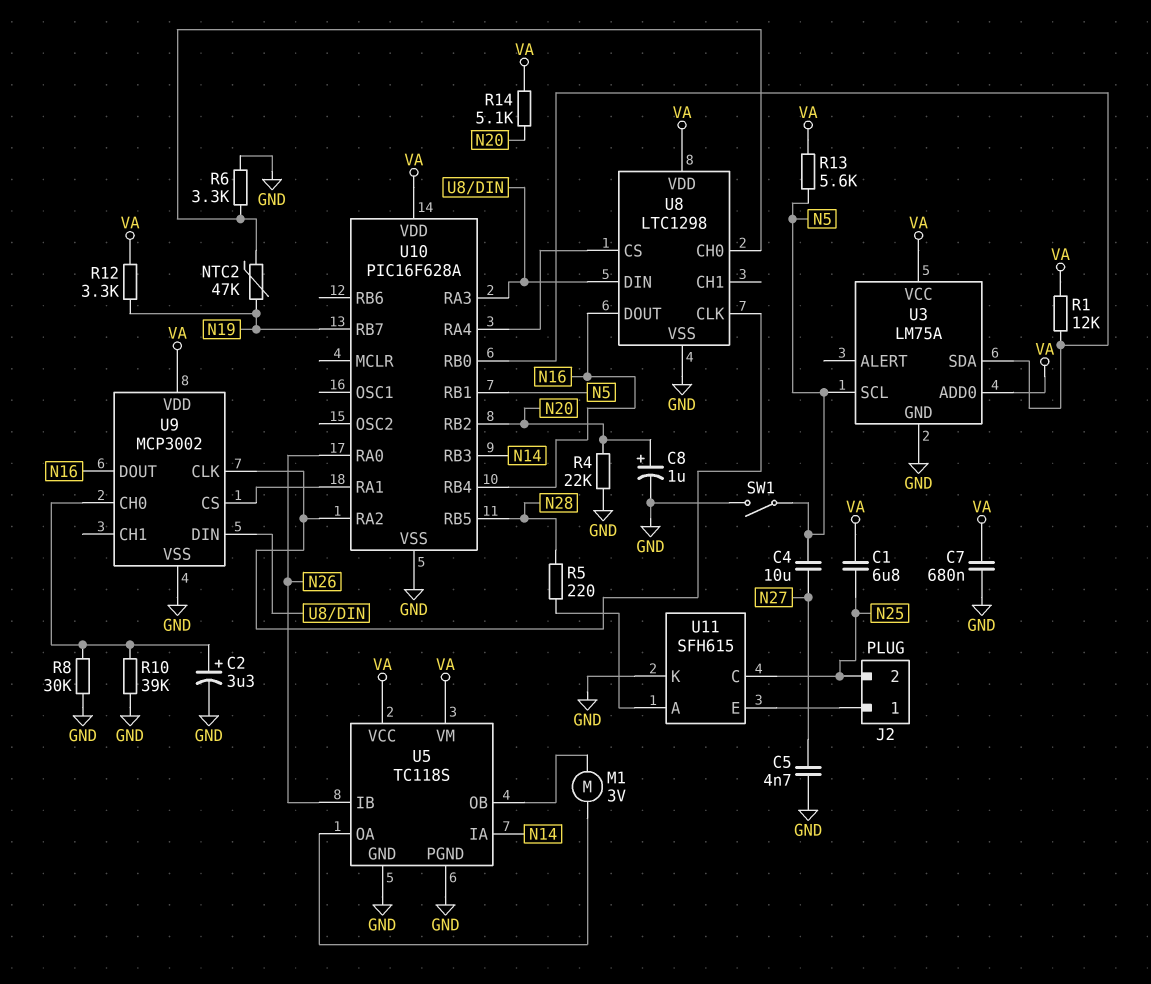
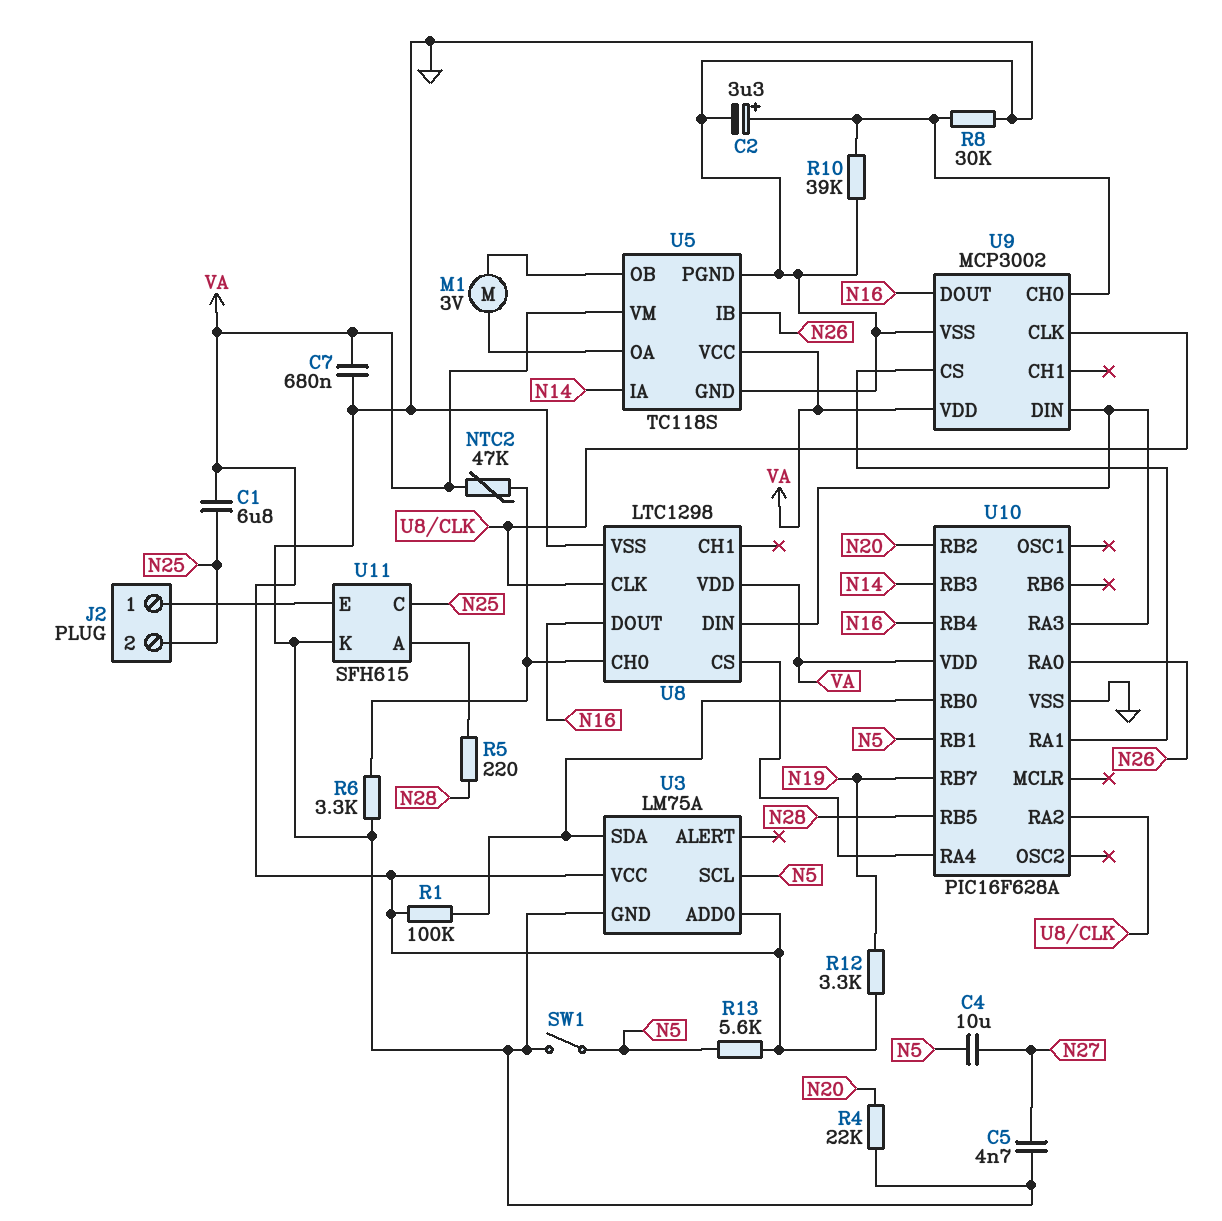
C8: 1uF (plus N20, minus GND) -> none
NTC2: 47k (N19, U8/CH0) -> 47k (U8/CH0, VA)
R1: 12k (U3/SDA, VA) -> 100k (U3/SDA, VA)
R14: 5.1k (N20, VA) -> none

